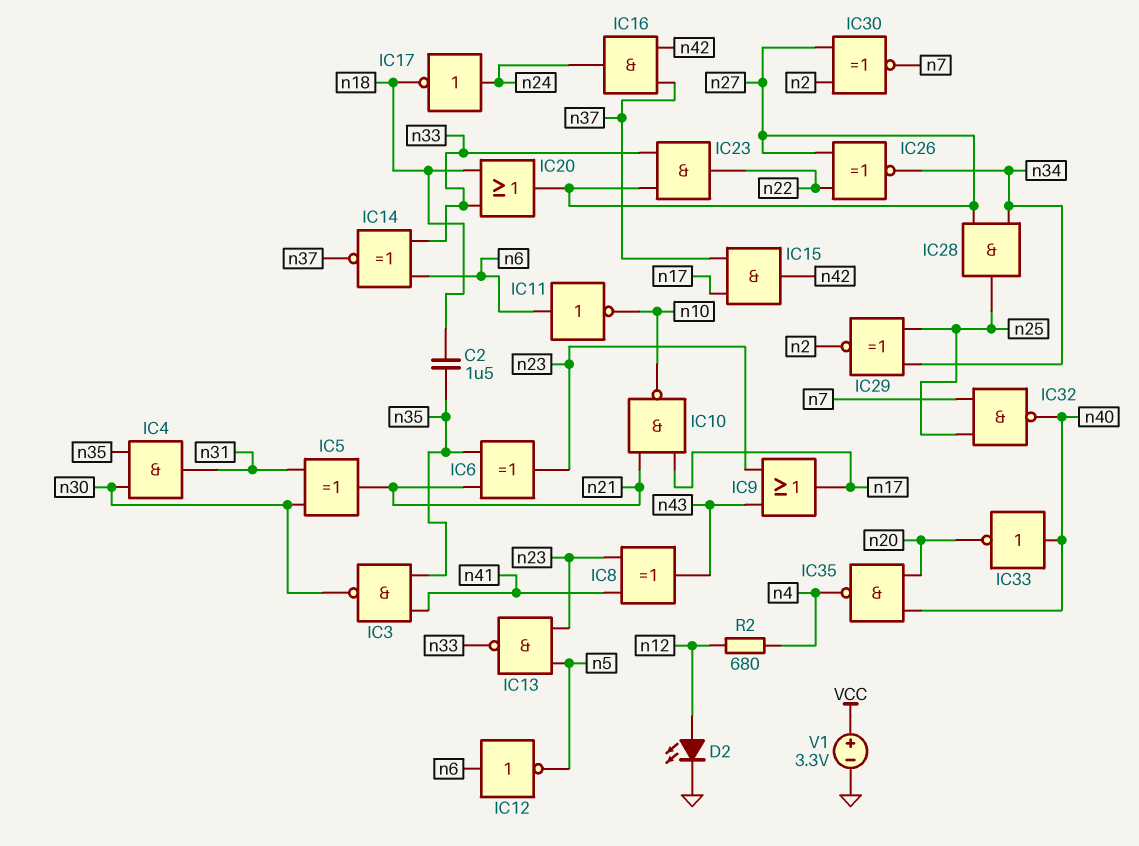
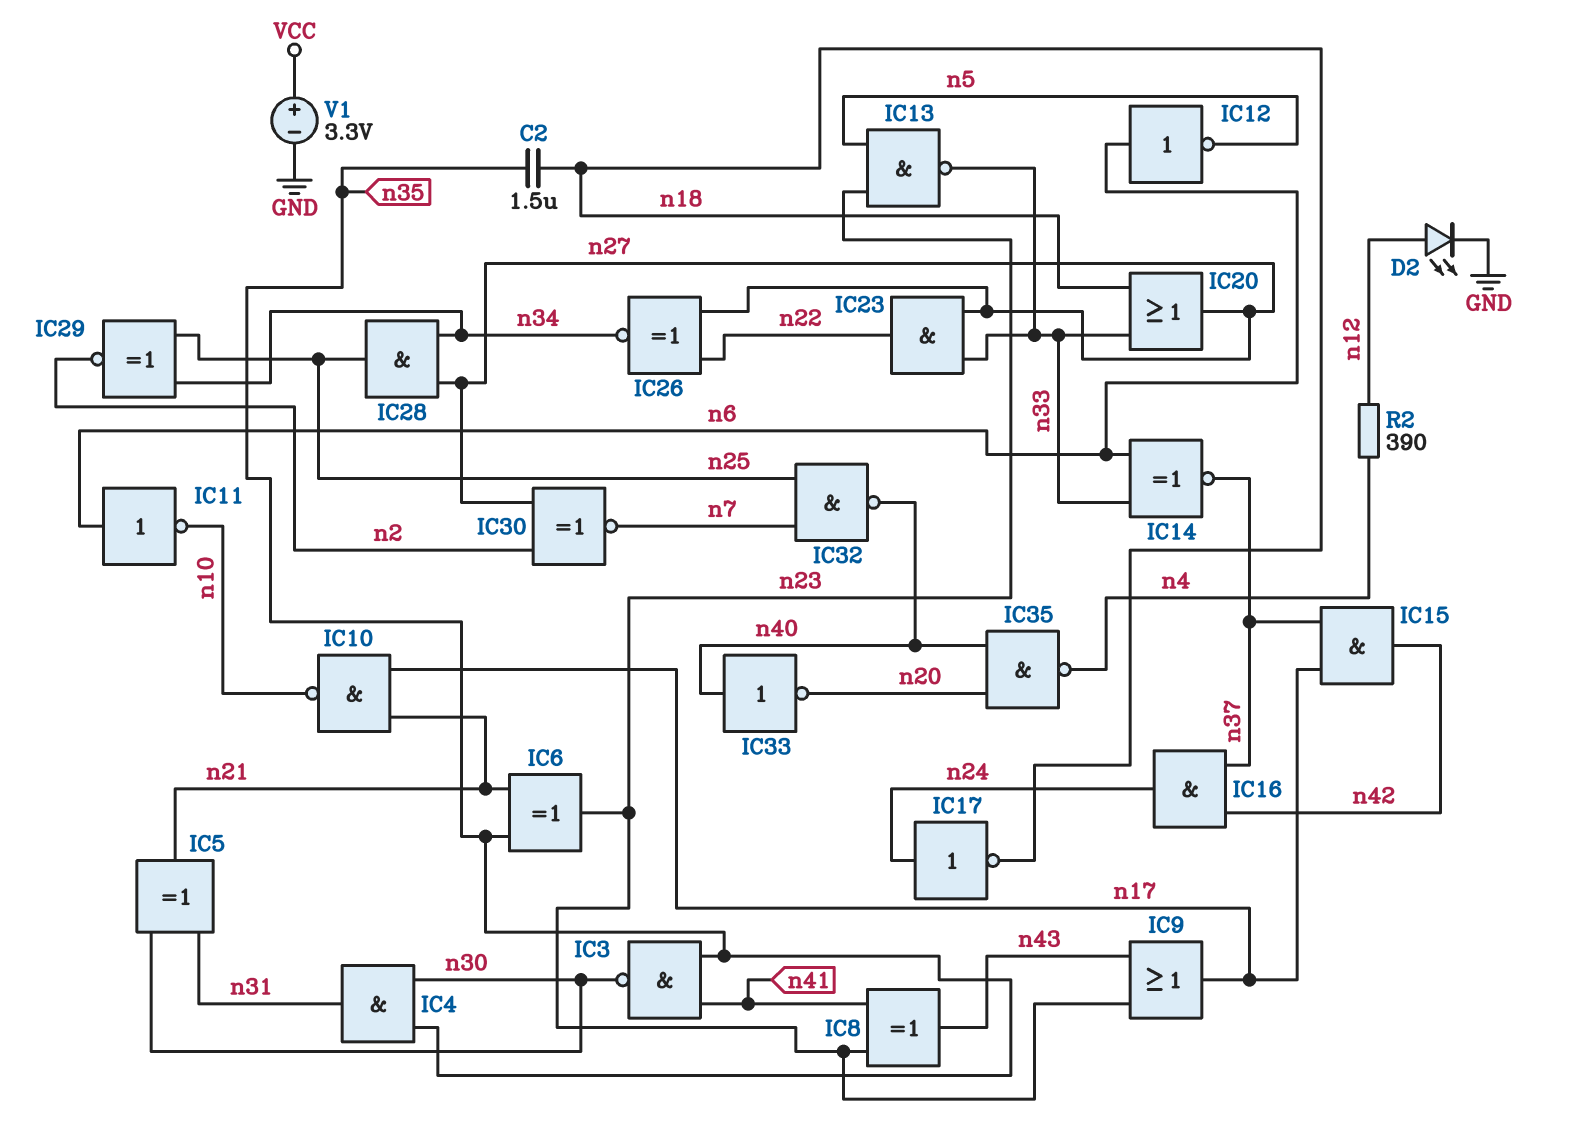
R2: 680 (n4, n12) -> 390 (n4, n12)

